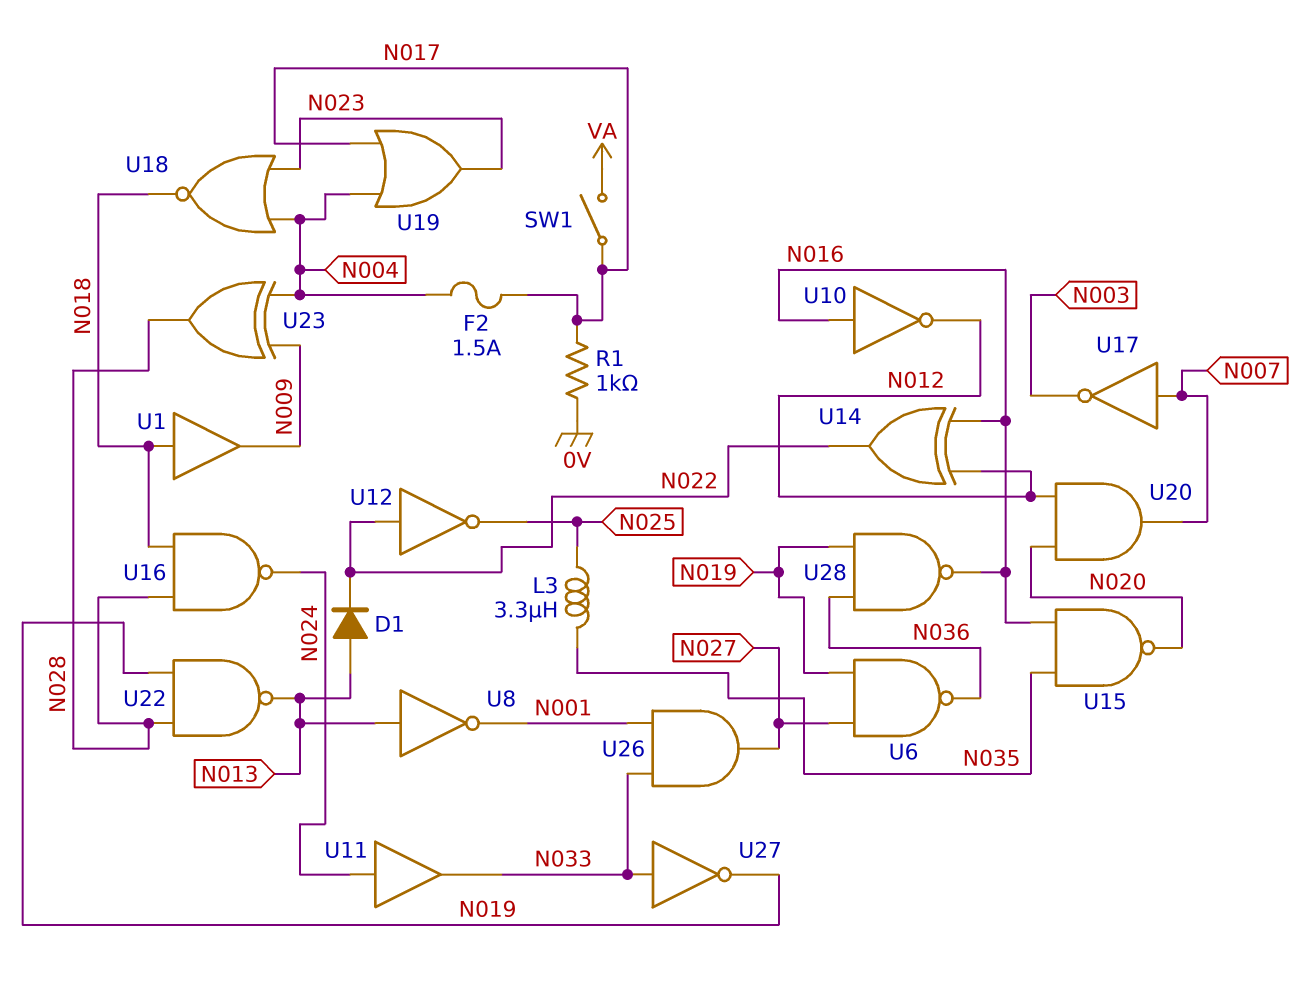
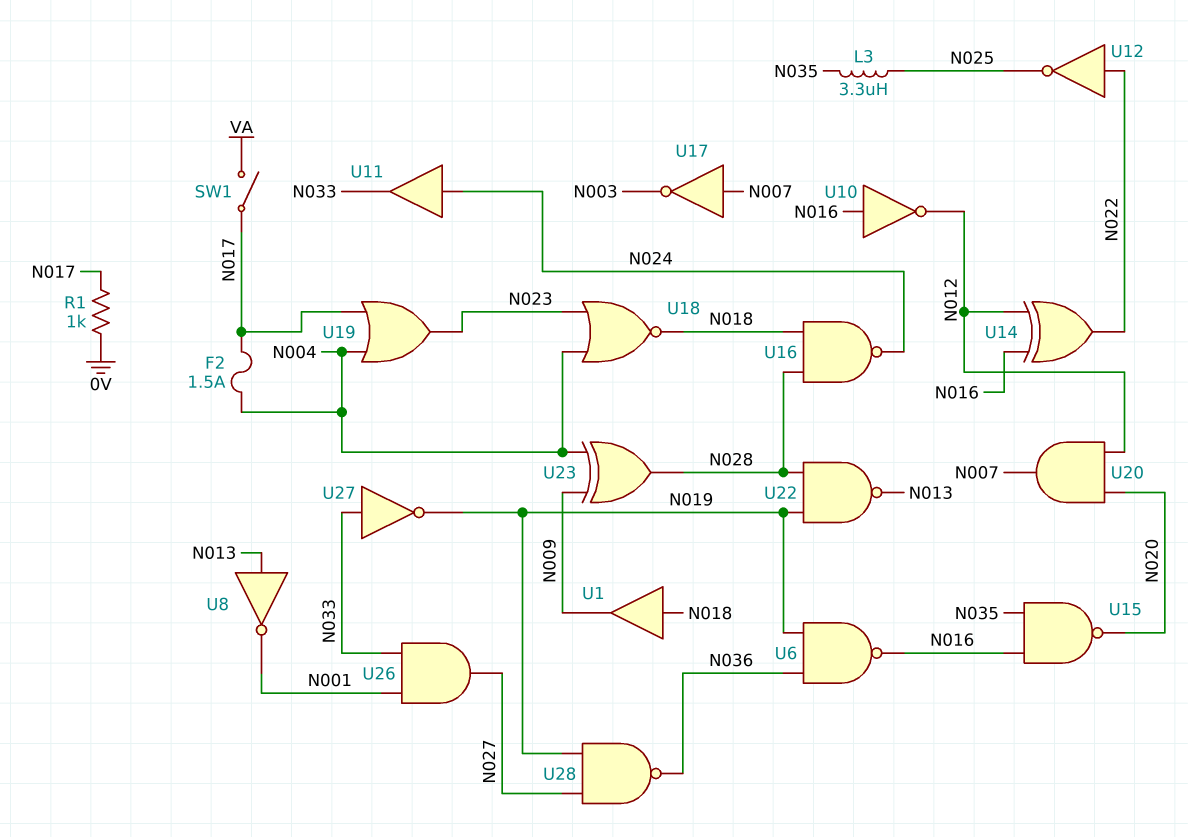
D1: diode (A N013, K N022) -> none
U6: NAND (in N019, in N027, out N036) -> NAND (in N019, in N036, out N016)
U28: NAND (in N019, in N036, out N016) -> NAND (in N019, in N027, out N036)

